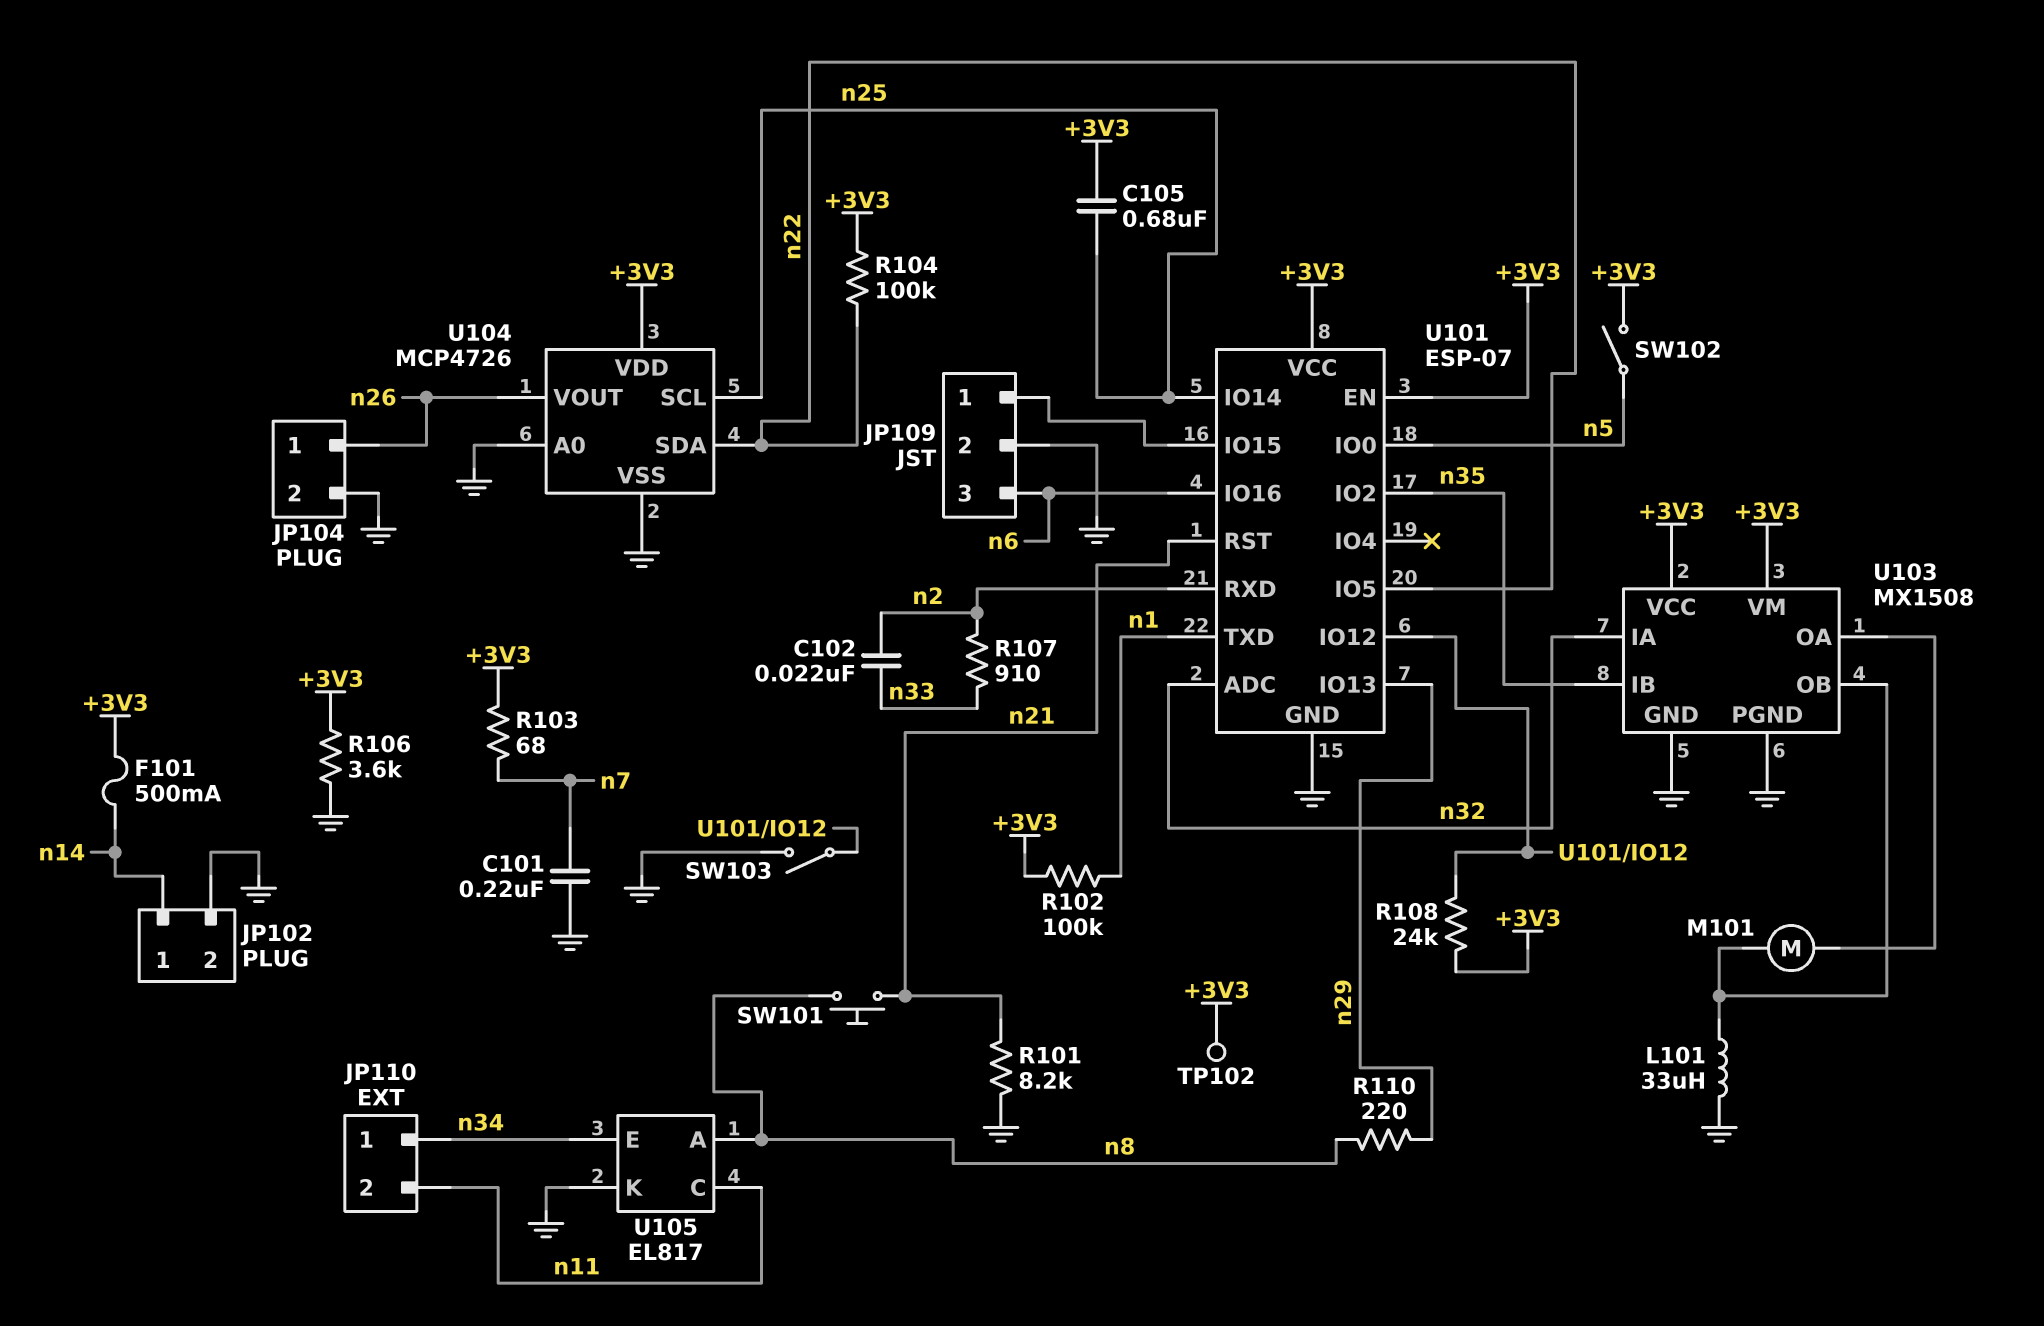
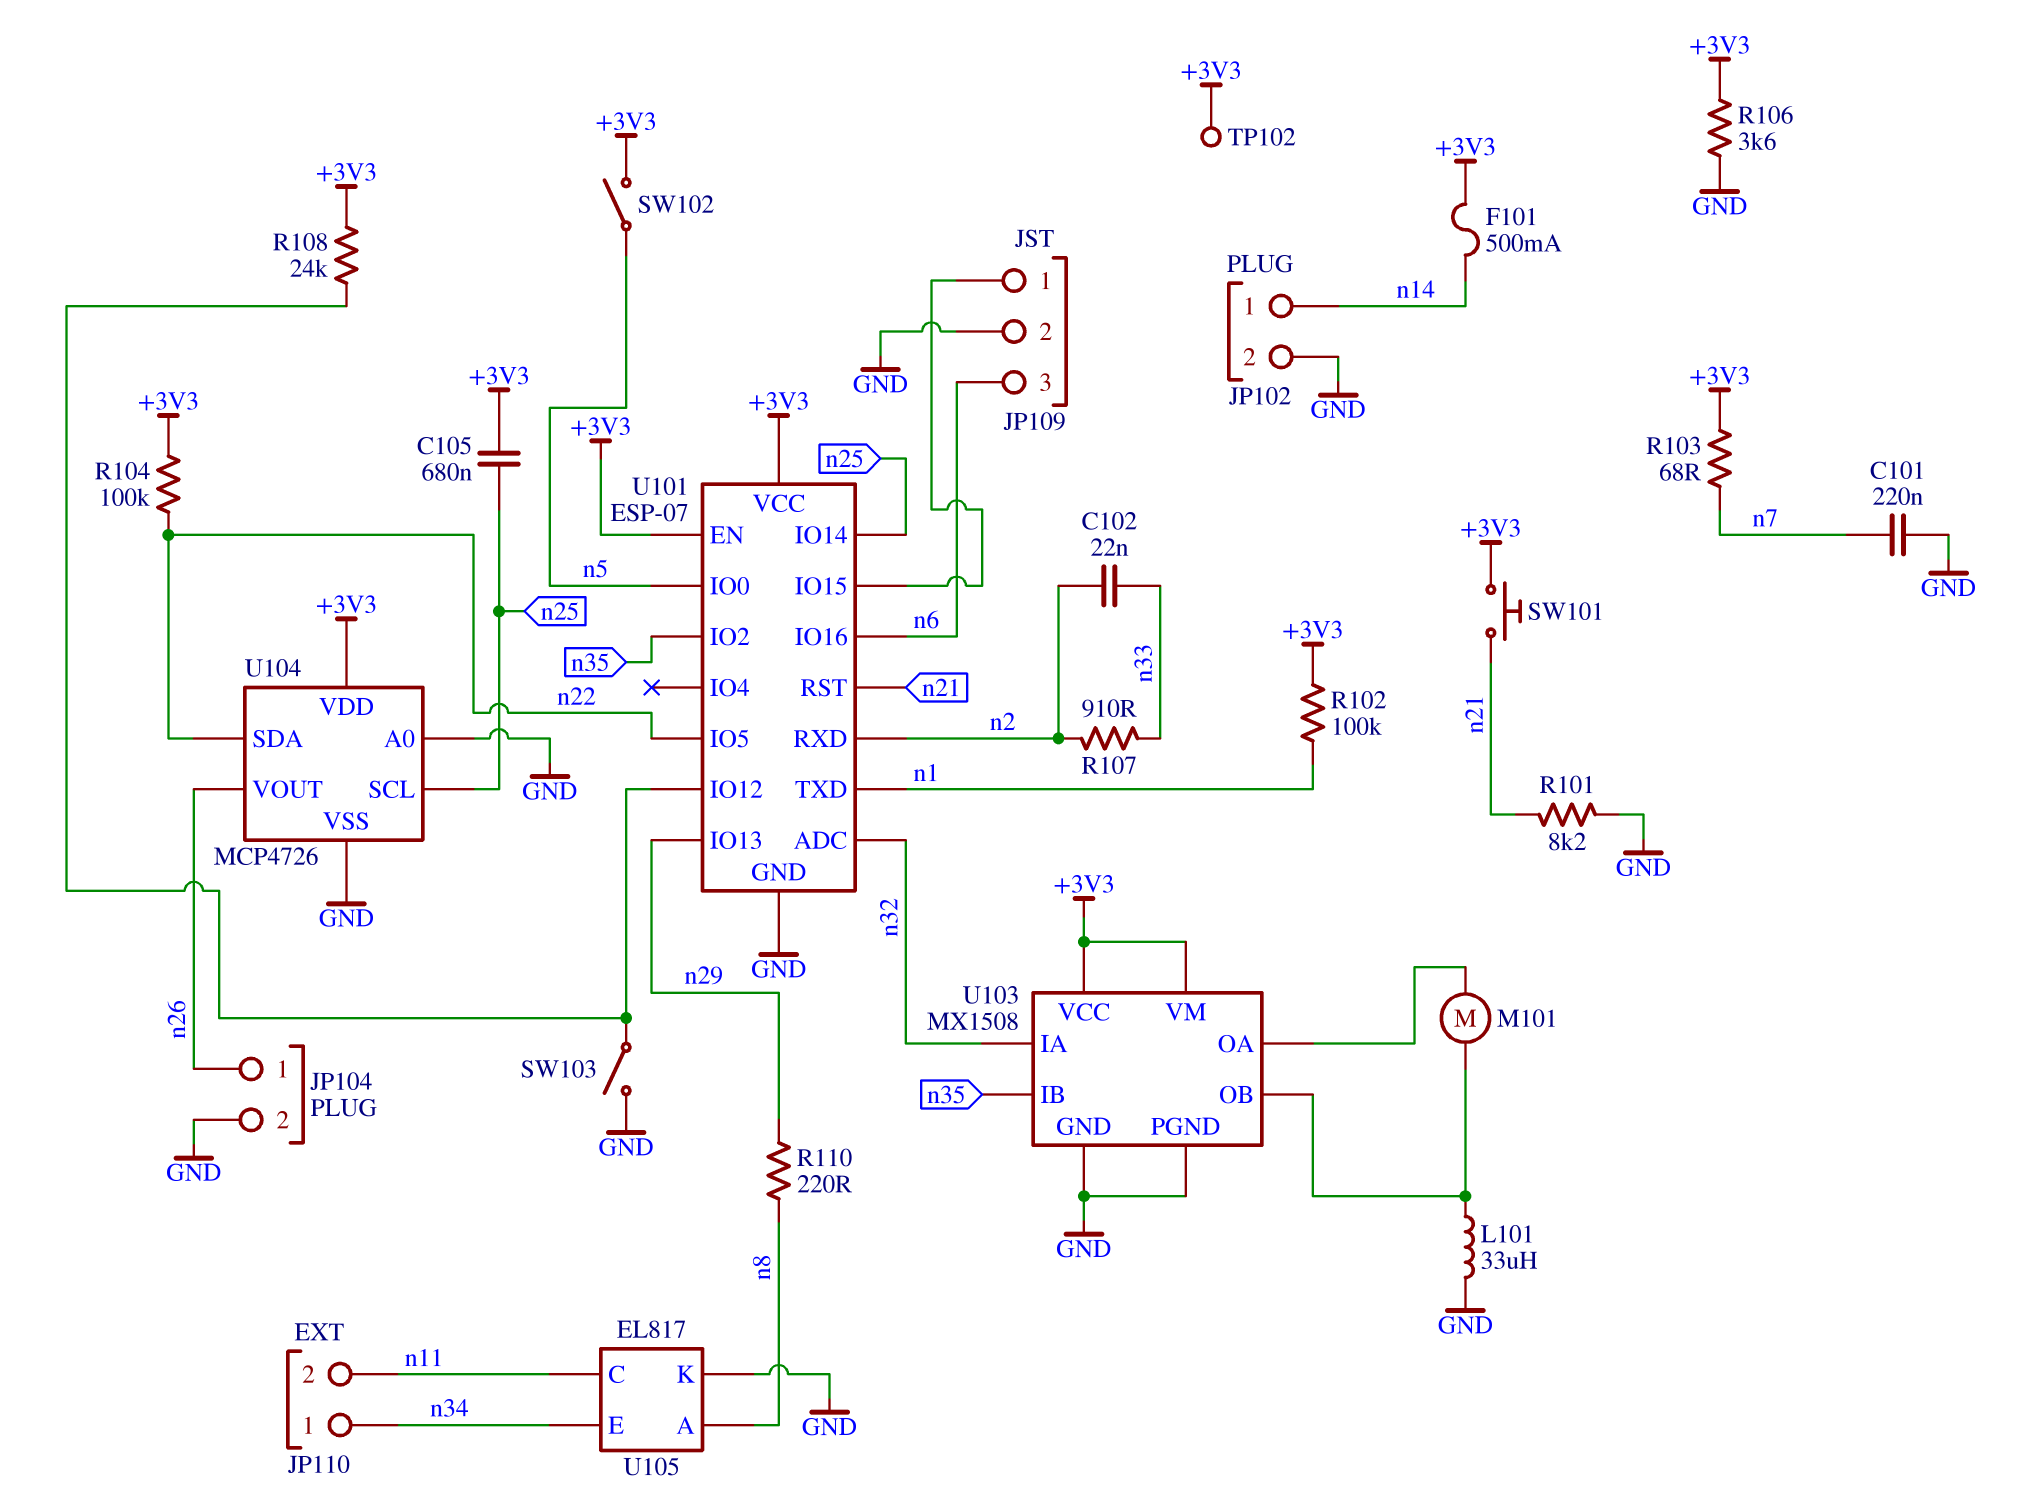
SW101: button (n8, n21) -> button (+3V3, n21)

